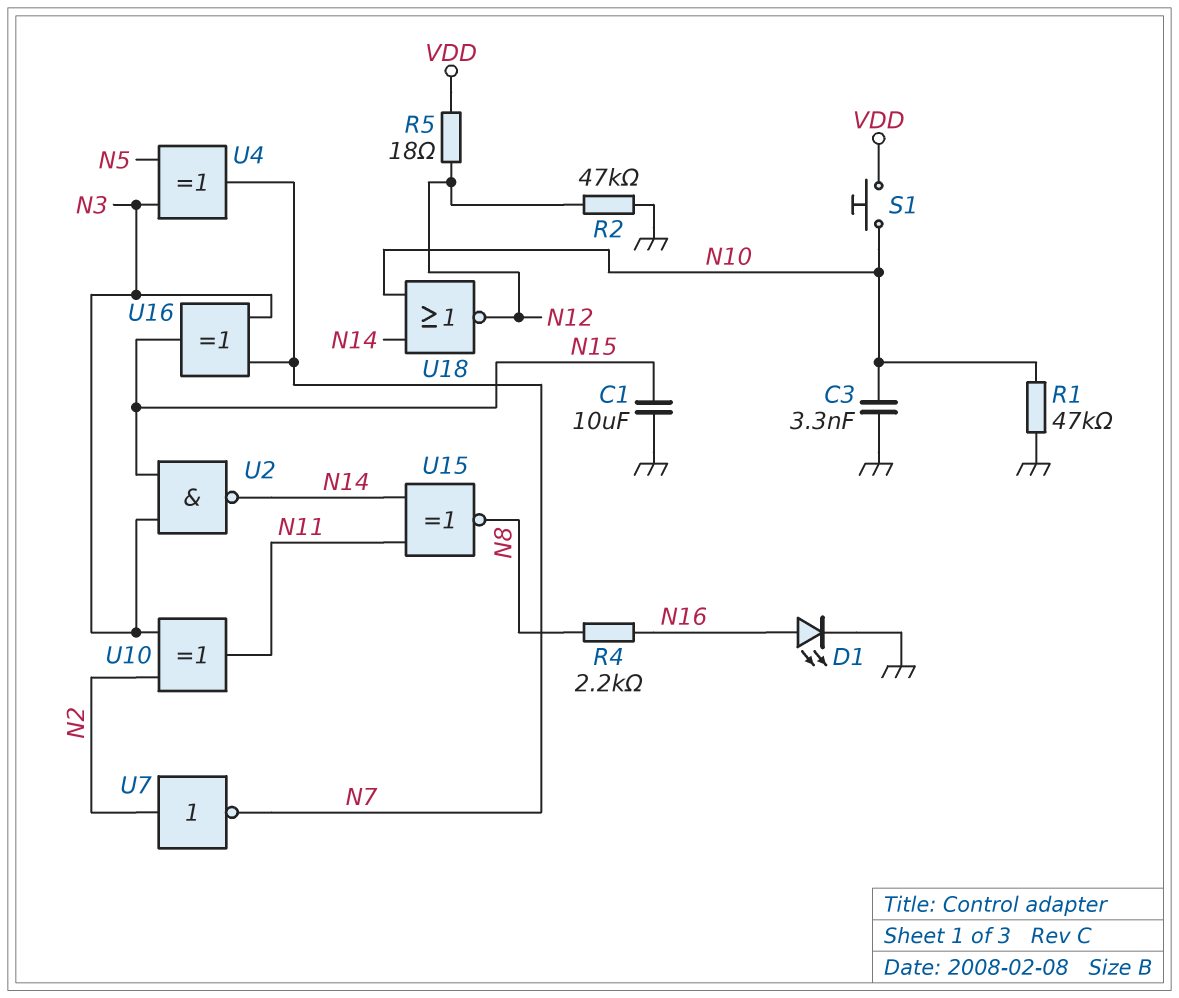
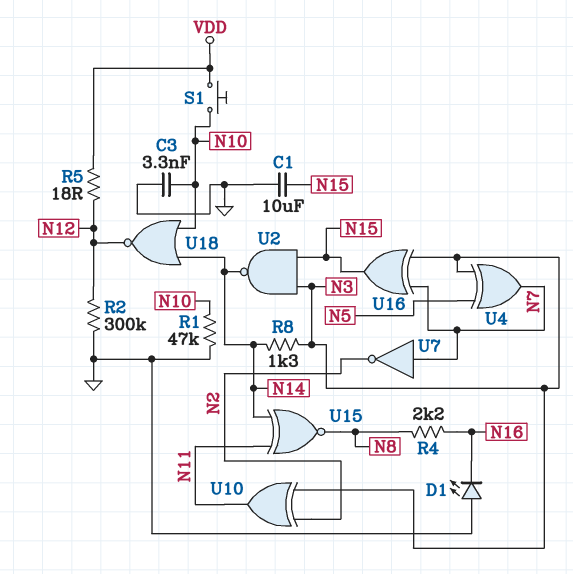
D1: LED (A N16, K GND) -> LED (A GND, K N16)
R2: 47k (GND, N12) -> 300k (GND, N12)
R8: none -> 1.3k (N3, N14)
U7: NOT (in N2, out N7) -> NOT (in N7, out N2)

